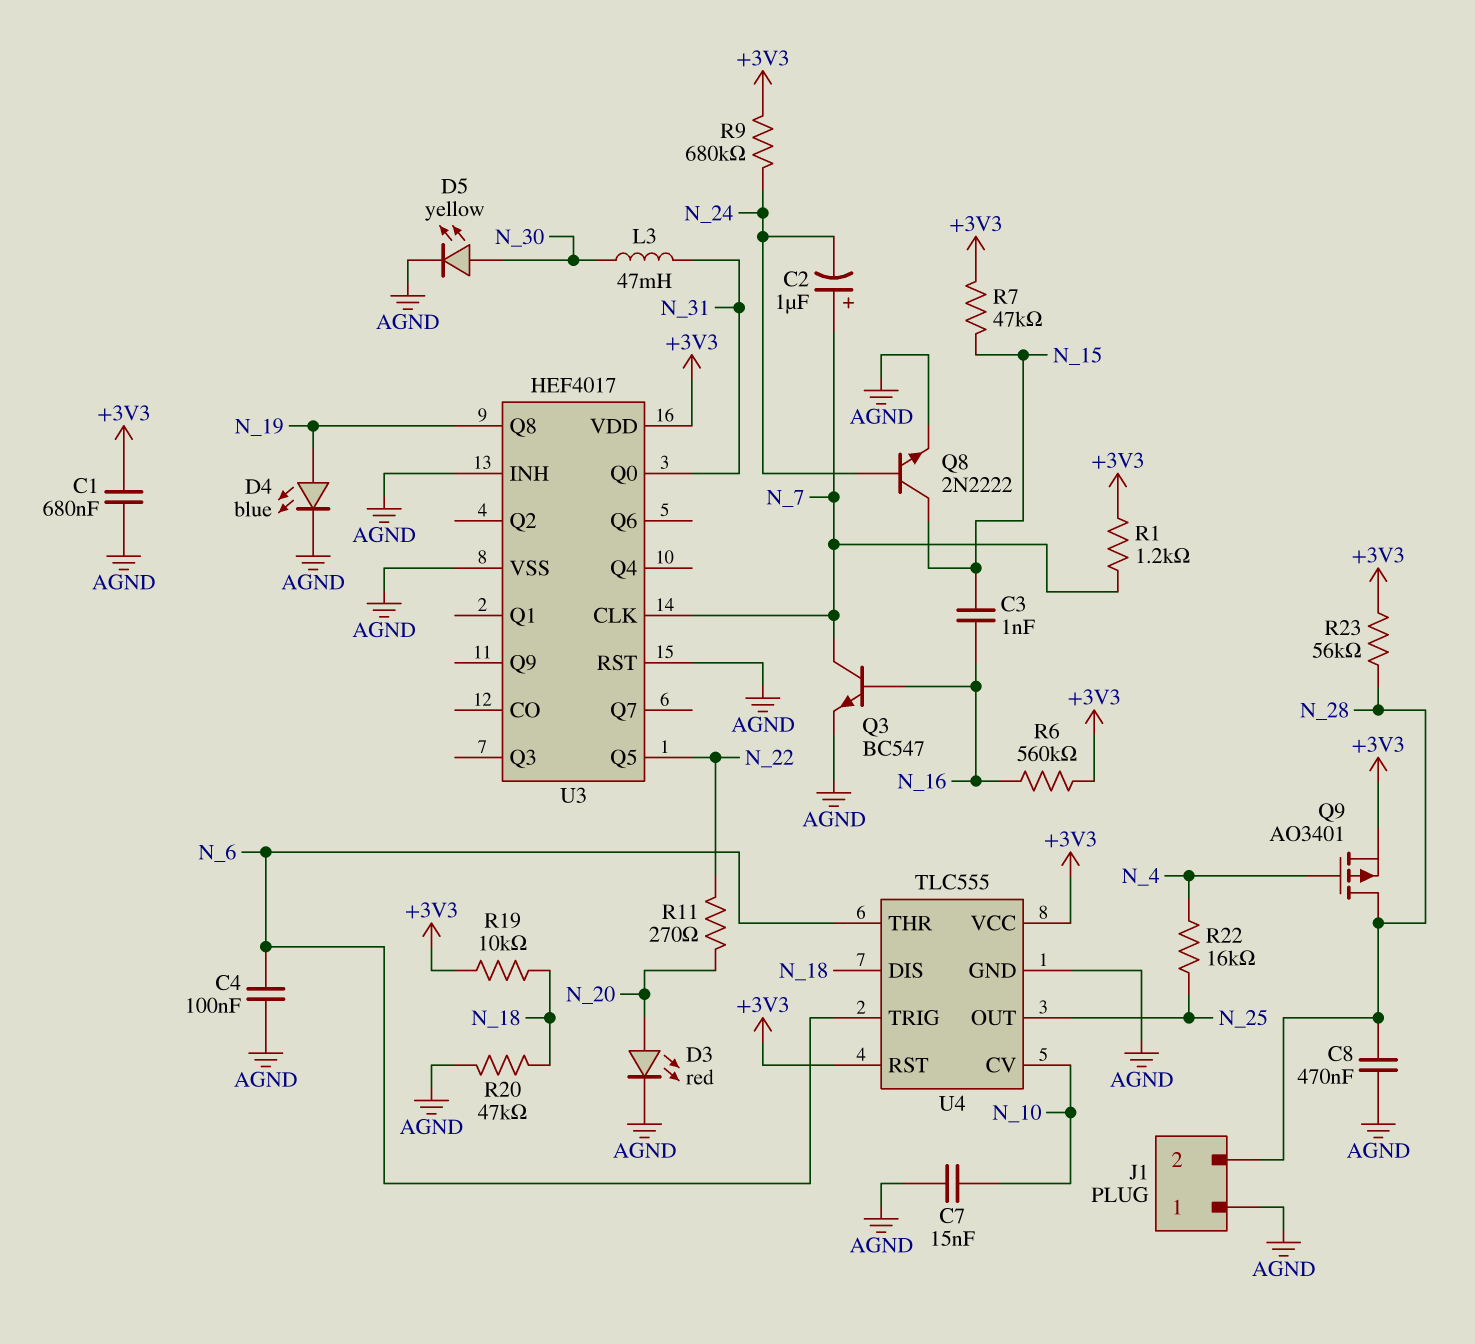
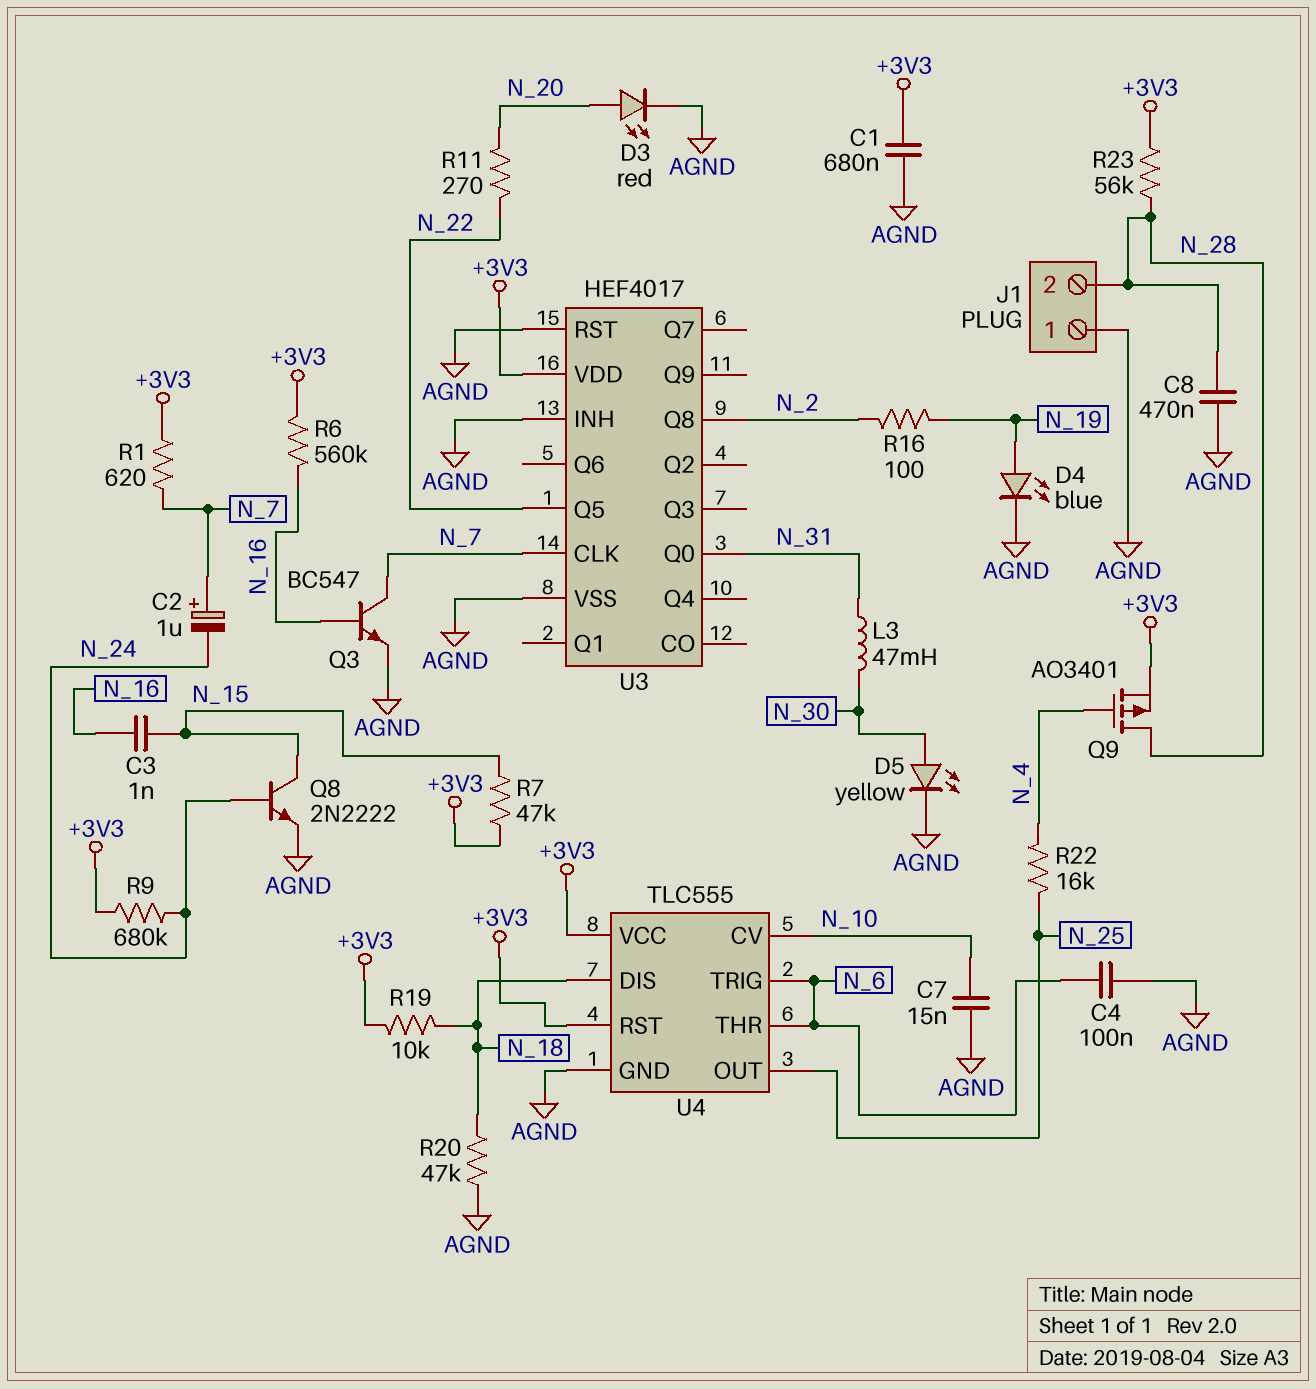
R1: 1.2k (+3V3, N_7) -> 620 (+3V3, N_7)
R16: none -> 100 (N_2, N_19)
U3 pin Q8: N_19 -> N_2

